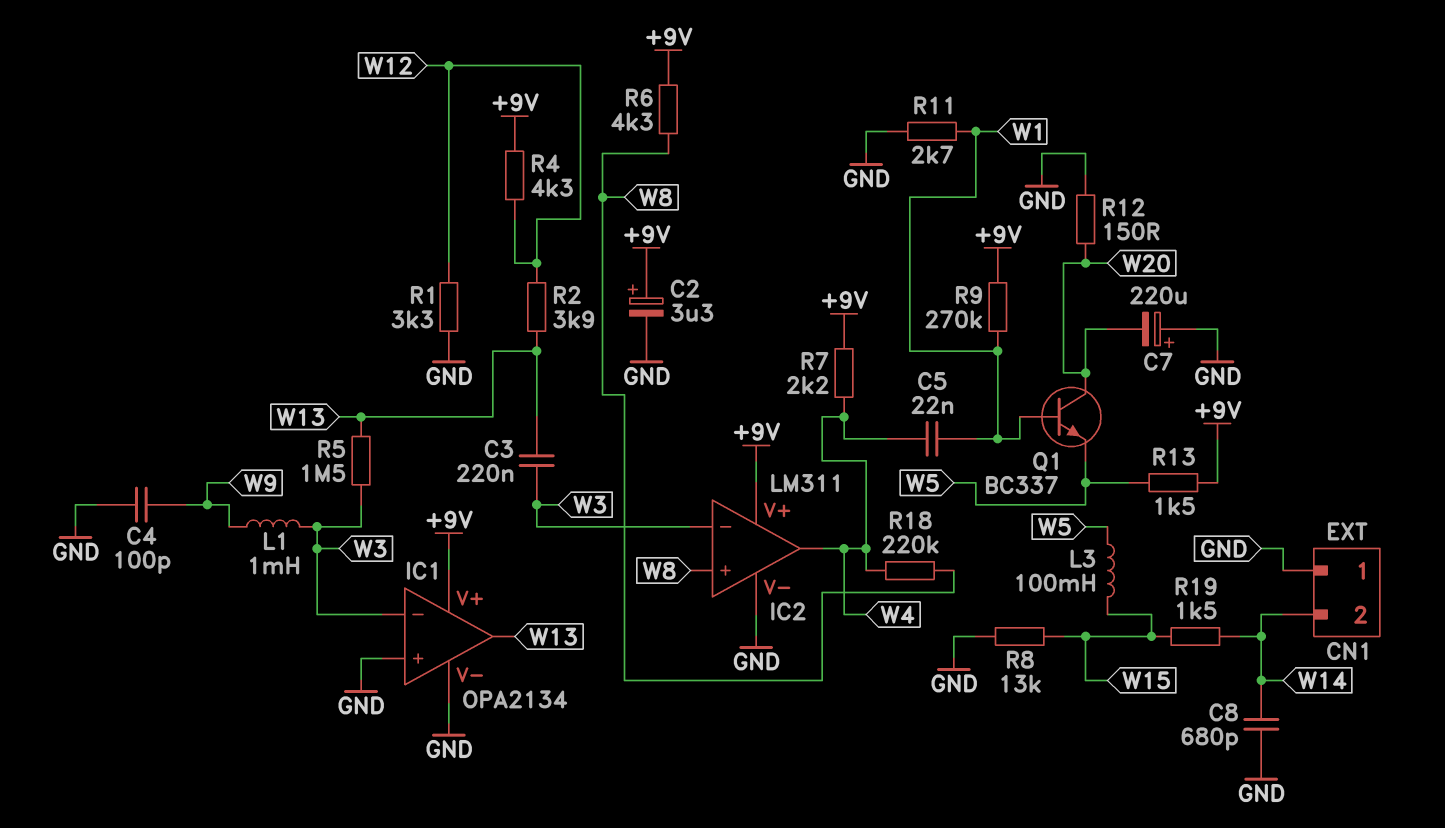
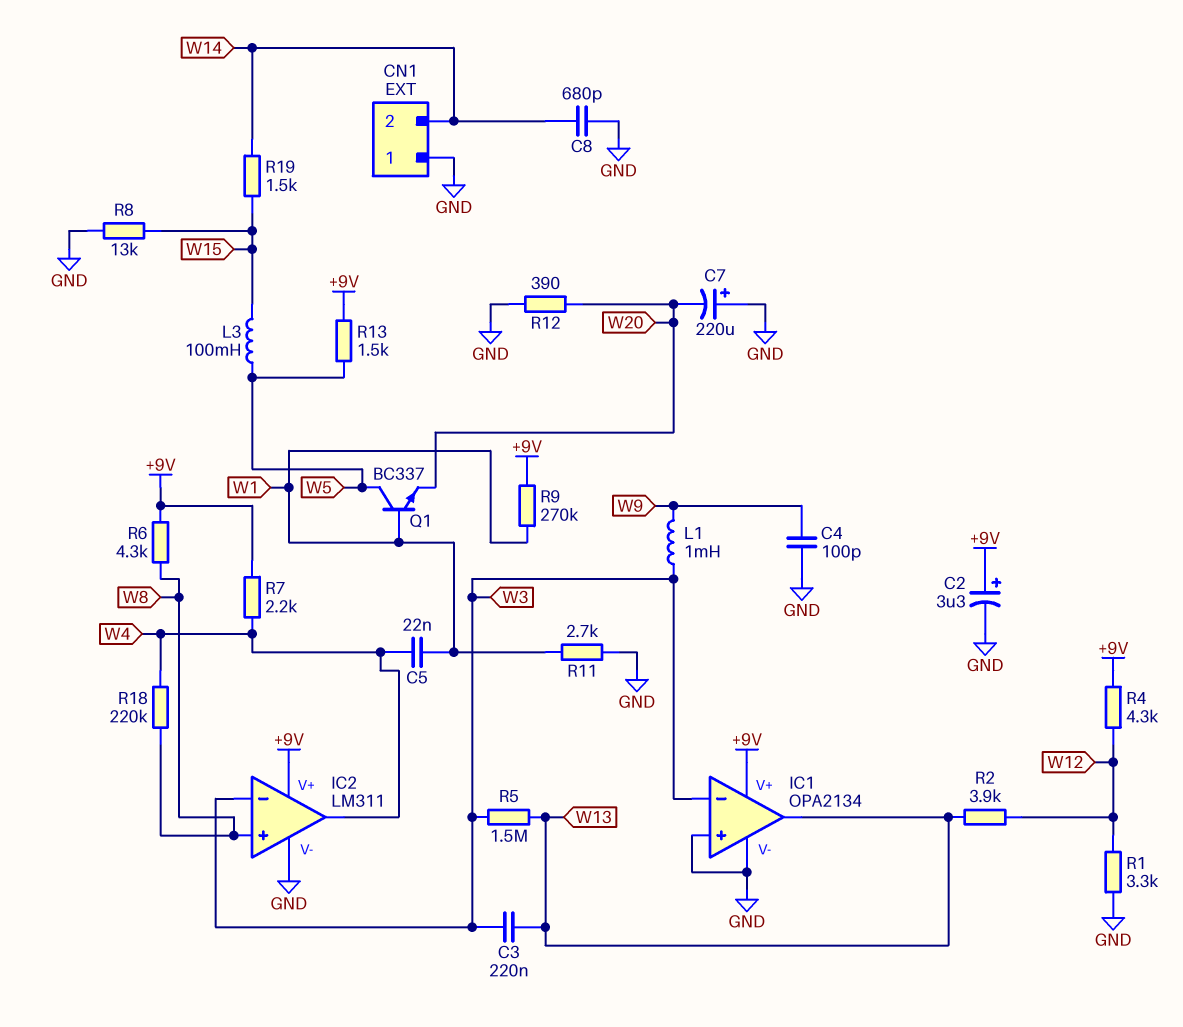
Q1: NPN BC337 (B W1, C W20, E W5) -> NPN BC337 (B W1, C W5, E W20)
R12: 150 (GND, W20) -> 390 (GND, W20)

